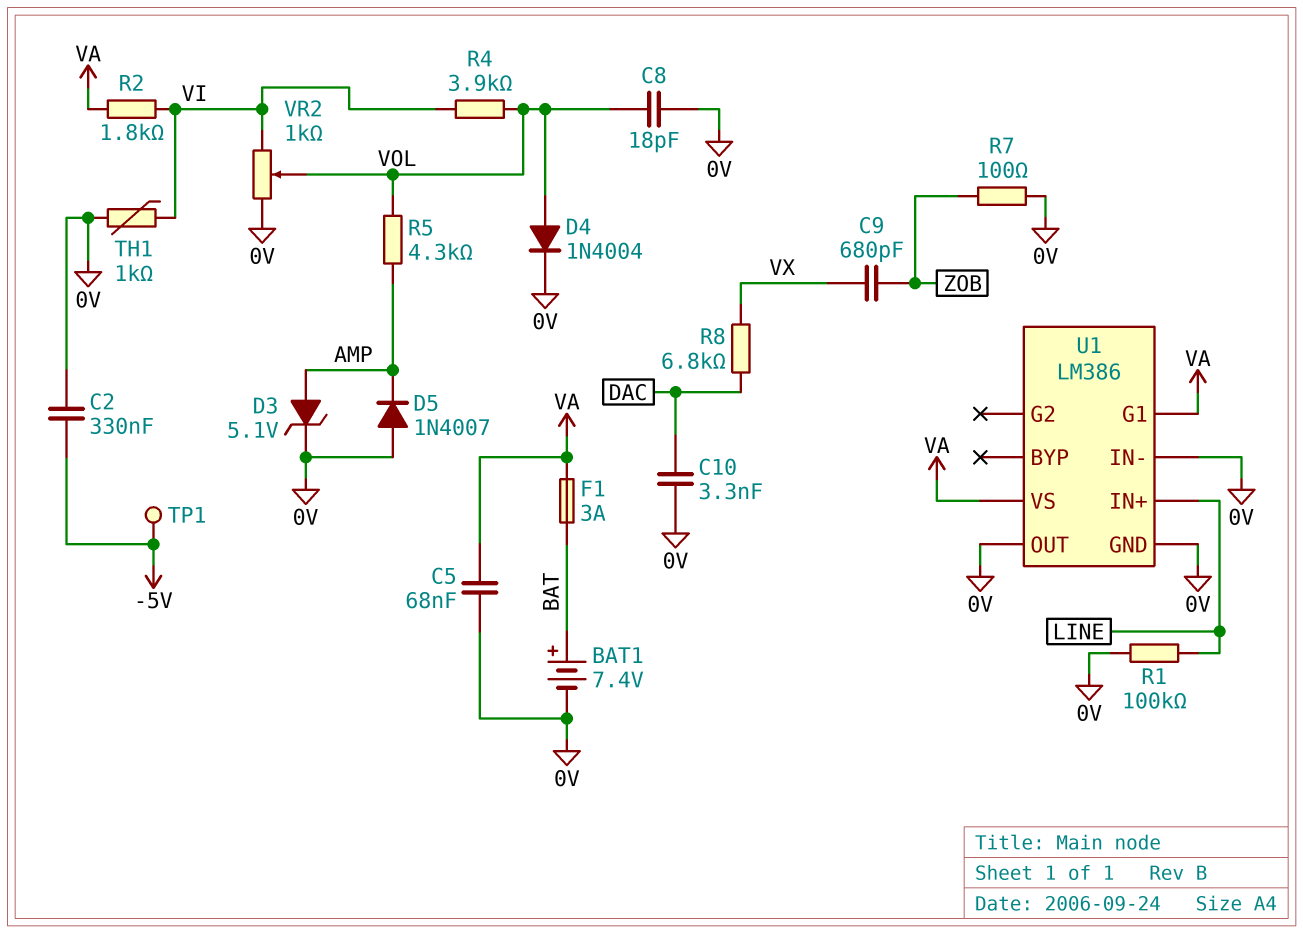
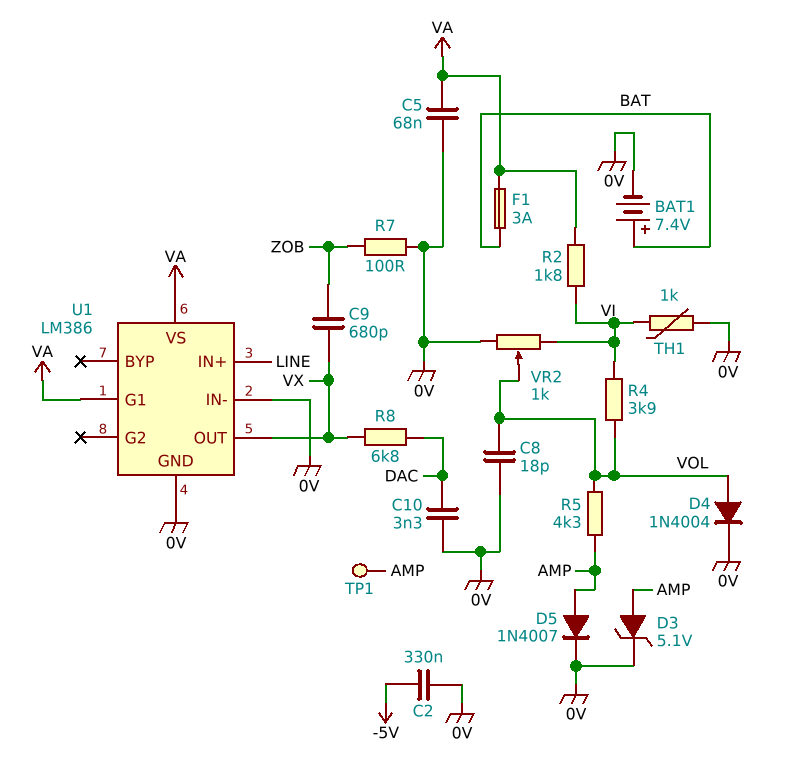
D5: diode 1N4007 (A 0V, K AMP) -> diode 1N4007 (A AMP, K 0V)
R1: 100k (0V, LINE) -> none
TP1: test point (-5V) -> test point (AMP)
U1 pin OUT: 0V -> VX

